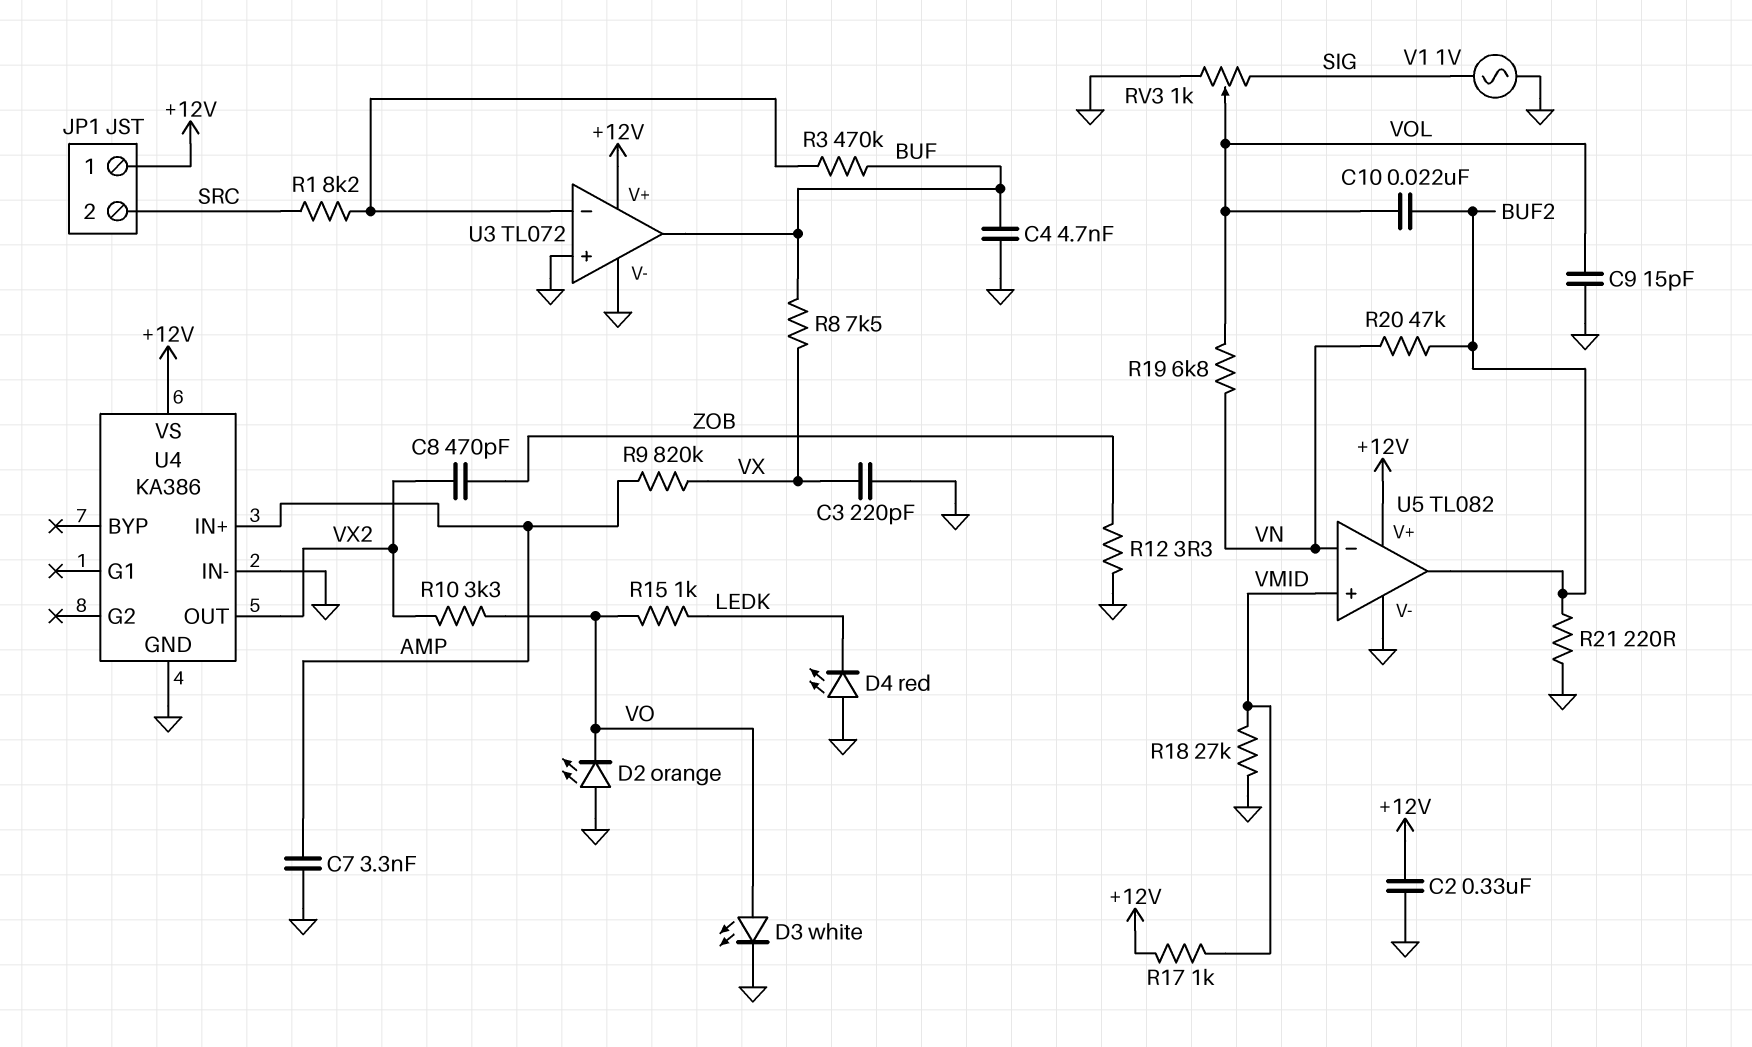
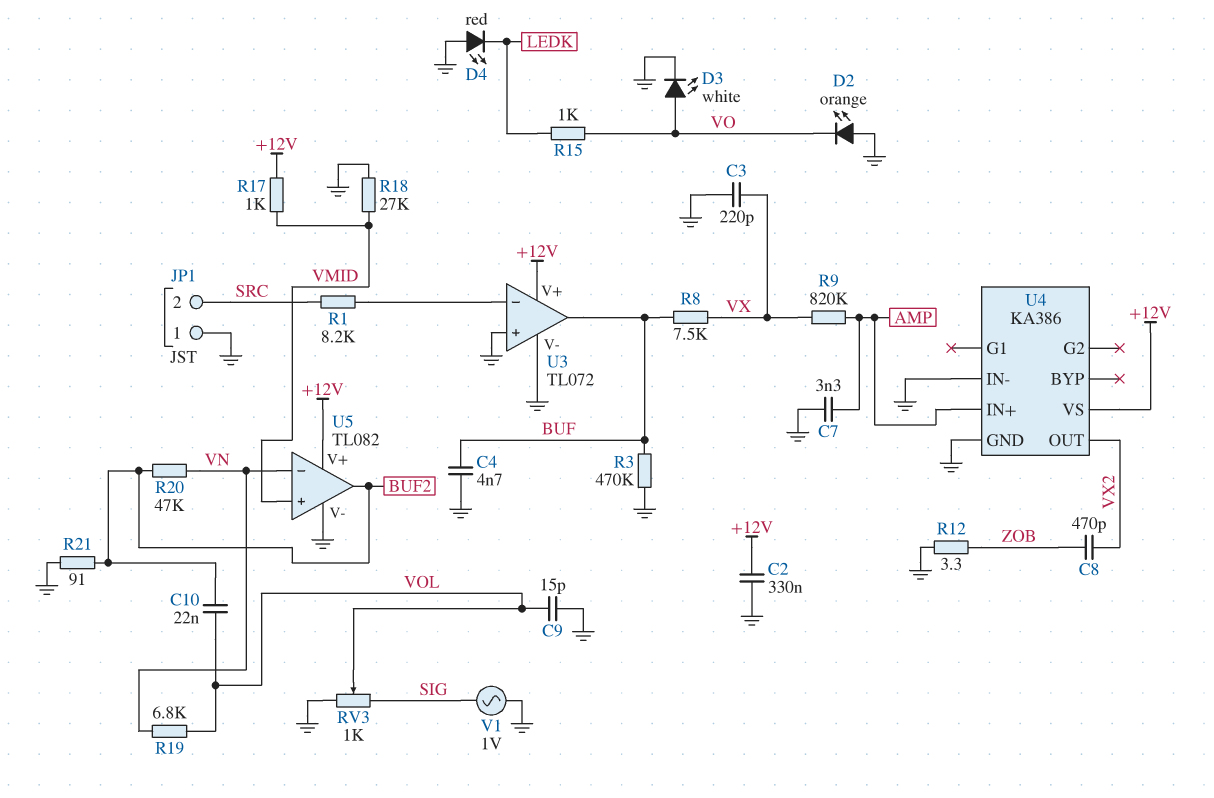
JP1 pin 1: +12V -> GND
R3: 470k (BUF, U3/in-) -> 470k (BUF, GND)
R10: 3.3k (VO, VX2) -> none
R21: 220 (BUF2, GND) -> 91 (BUF2, GND)

